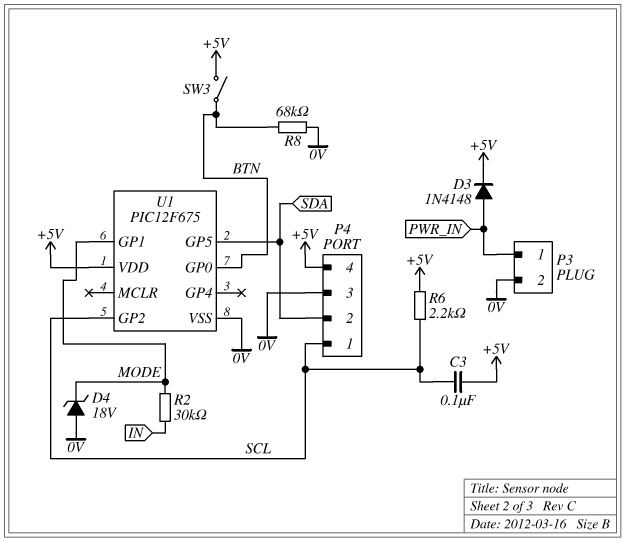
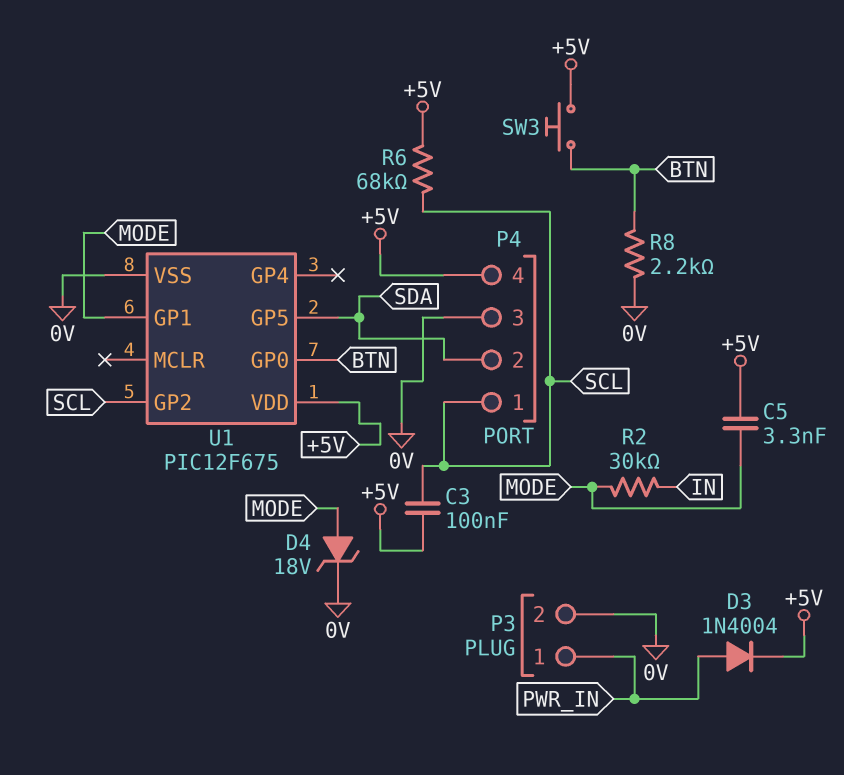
C5: none -> 3.3nF (+5V, MODE)
D3: diode 1N4148 (A PWR_IN, K +5V) -> diode 1N4004 (A PWR_IN, K +5V)
D4: zener 18V (A 0V, K MODE) -> zener 18V (A MODE, K 0V)
R6: 2.2k (+5V, SCL) -> 68k (+5V, SCL)
R8: 68k (0V, BTN) -> 2.2k (0V, BTN)
SW3: switch (+5V, BTN) -> button (+5V, BTN)

